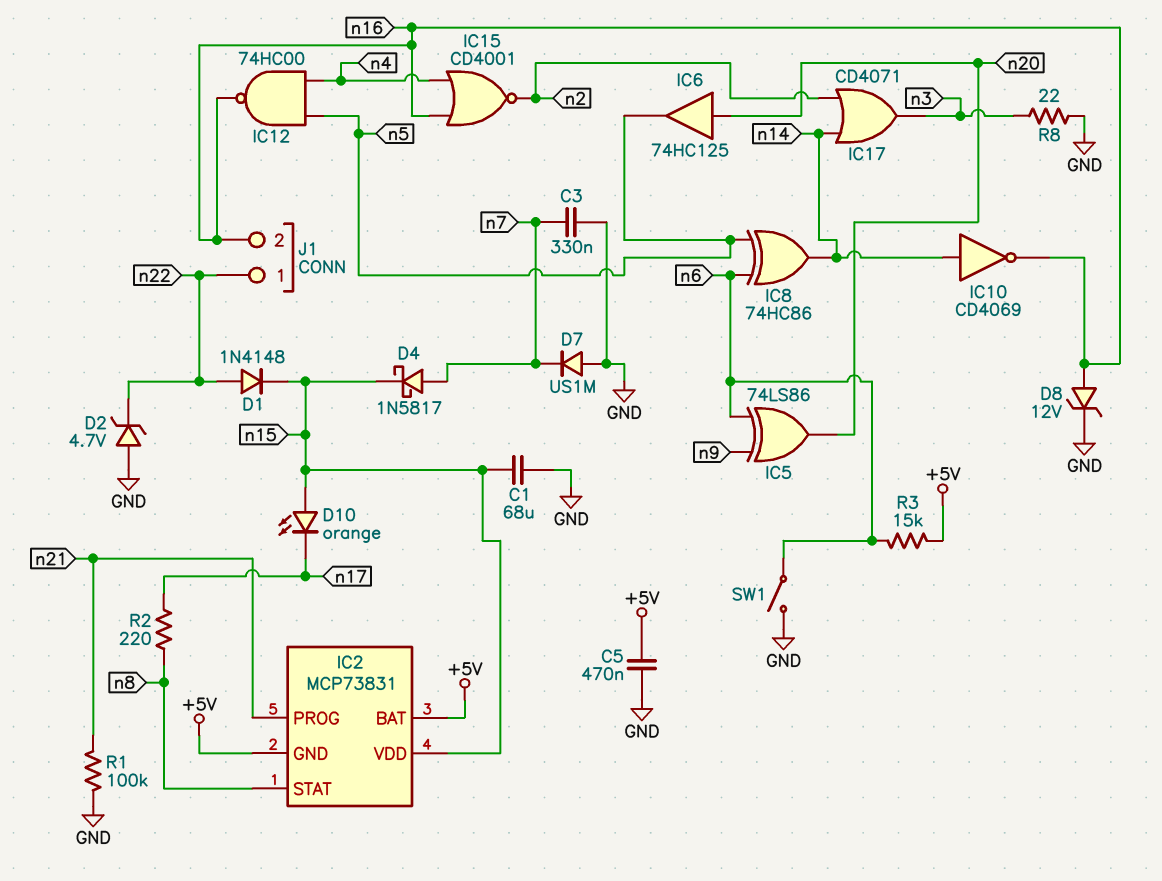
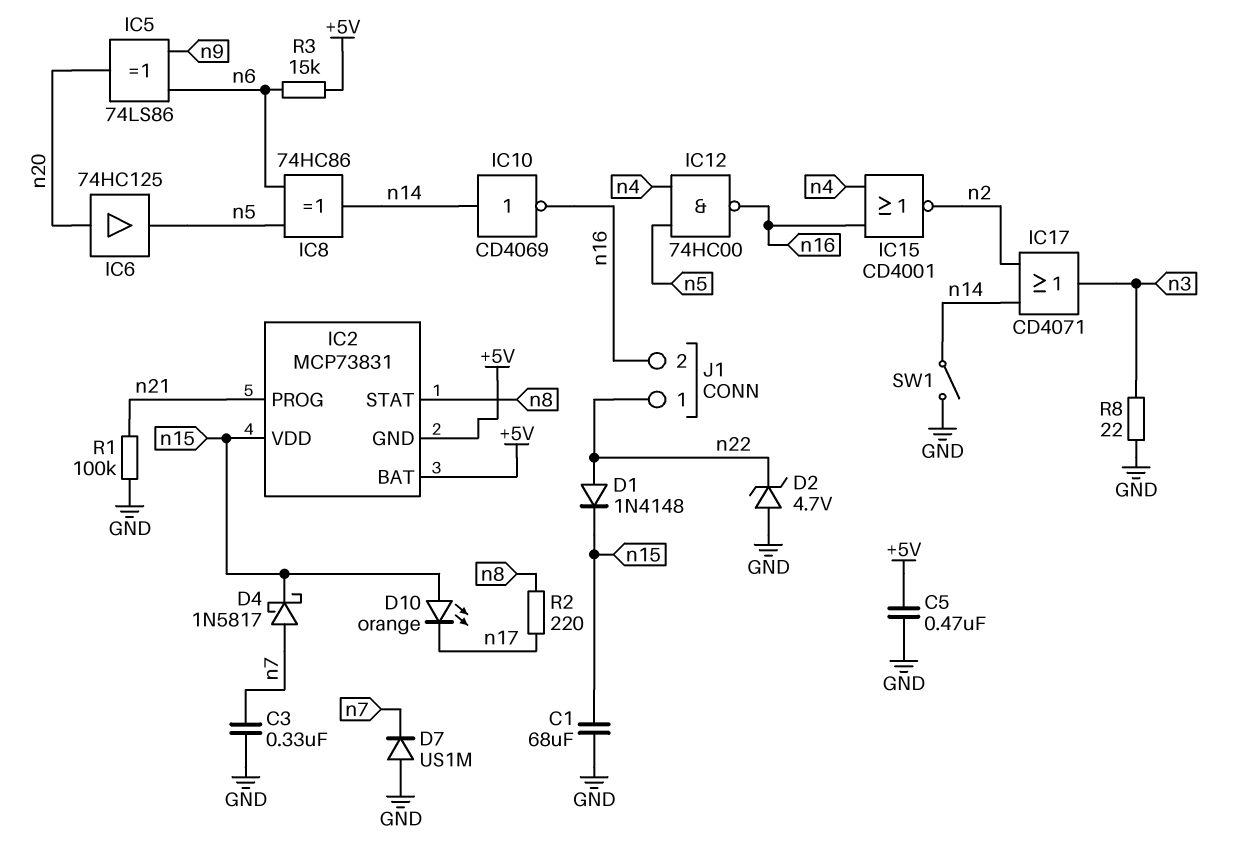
D8: zener 12V (A n16, K GND) -> none
SW1: switch (GND, n6) -> switch (GND, n14)

